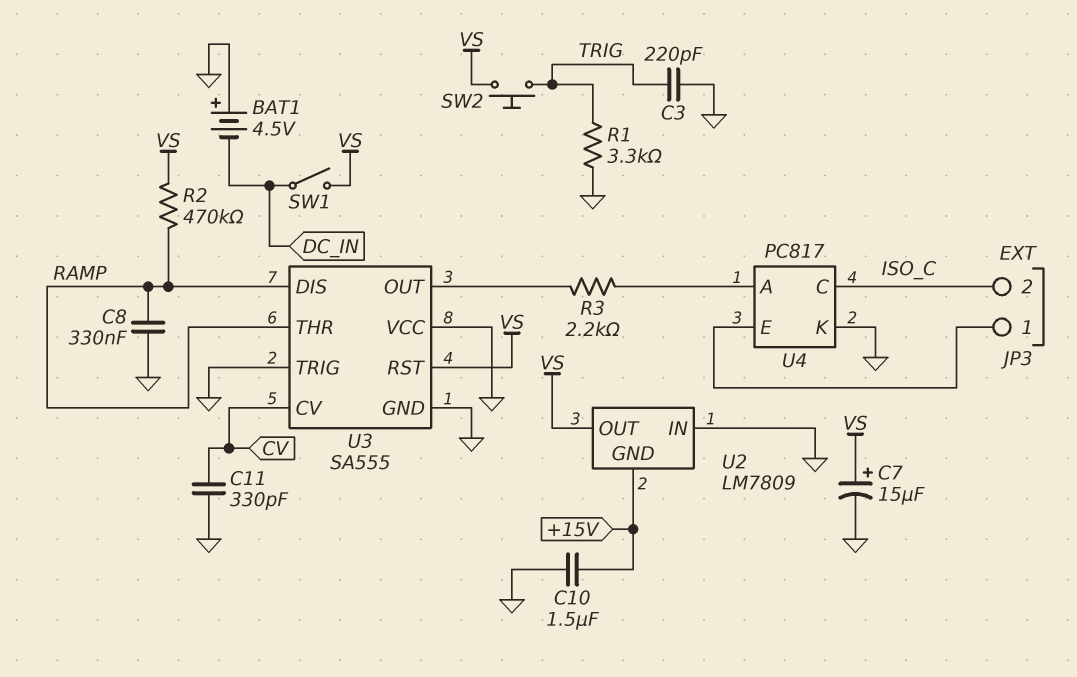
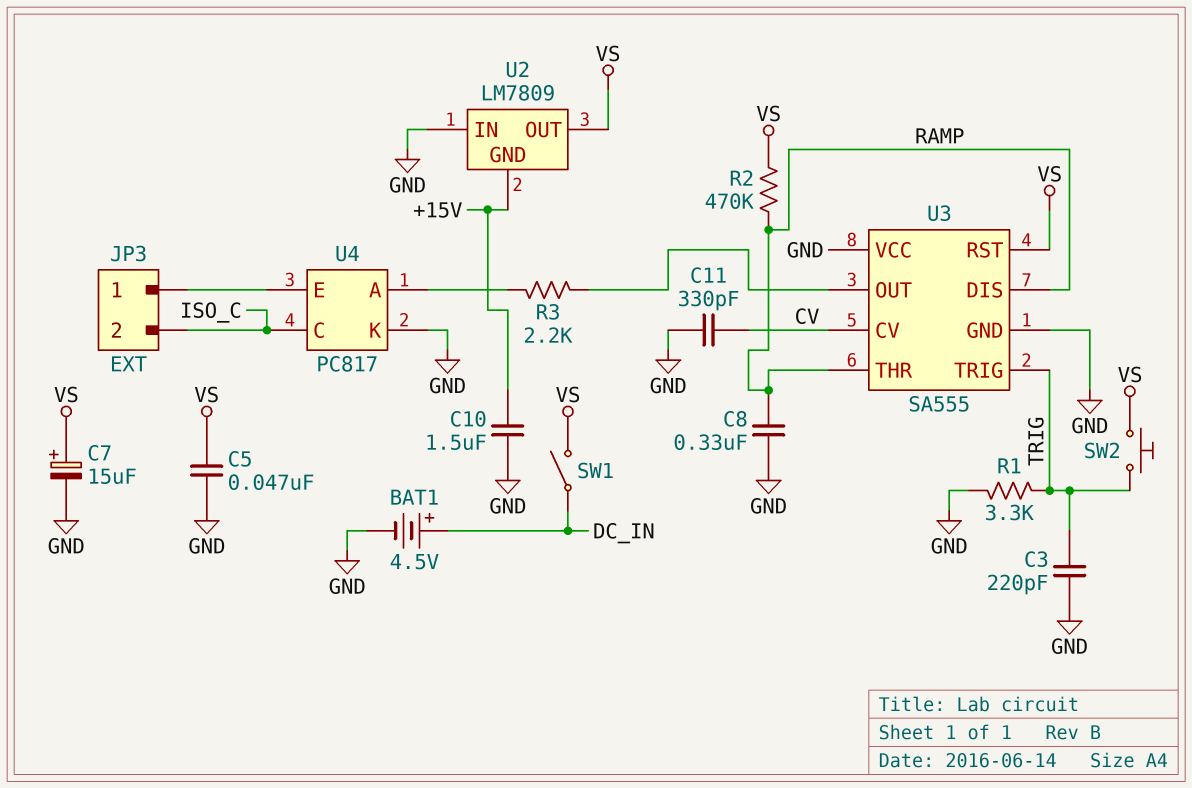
BAT1: 4.5V (plus GND, minus DC_IN) -> 4.5V (plus DC_IN, minus GND)
C5: none -> 47nF (GND, VS)
U3 pin TRIG: GND -> TRIG

